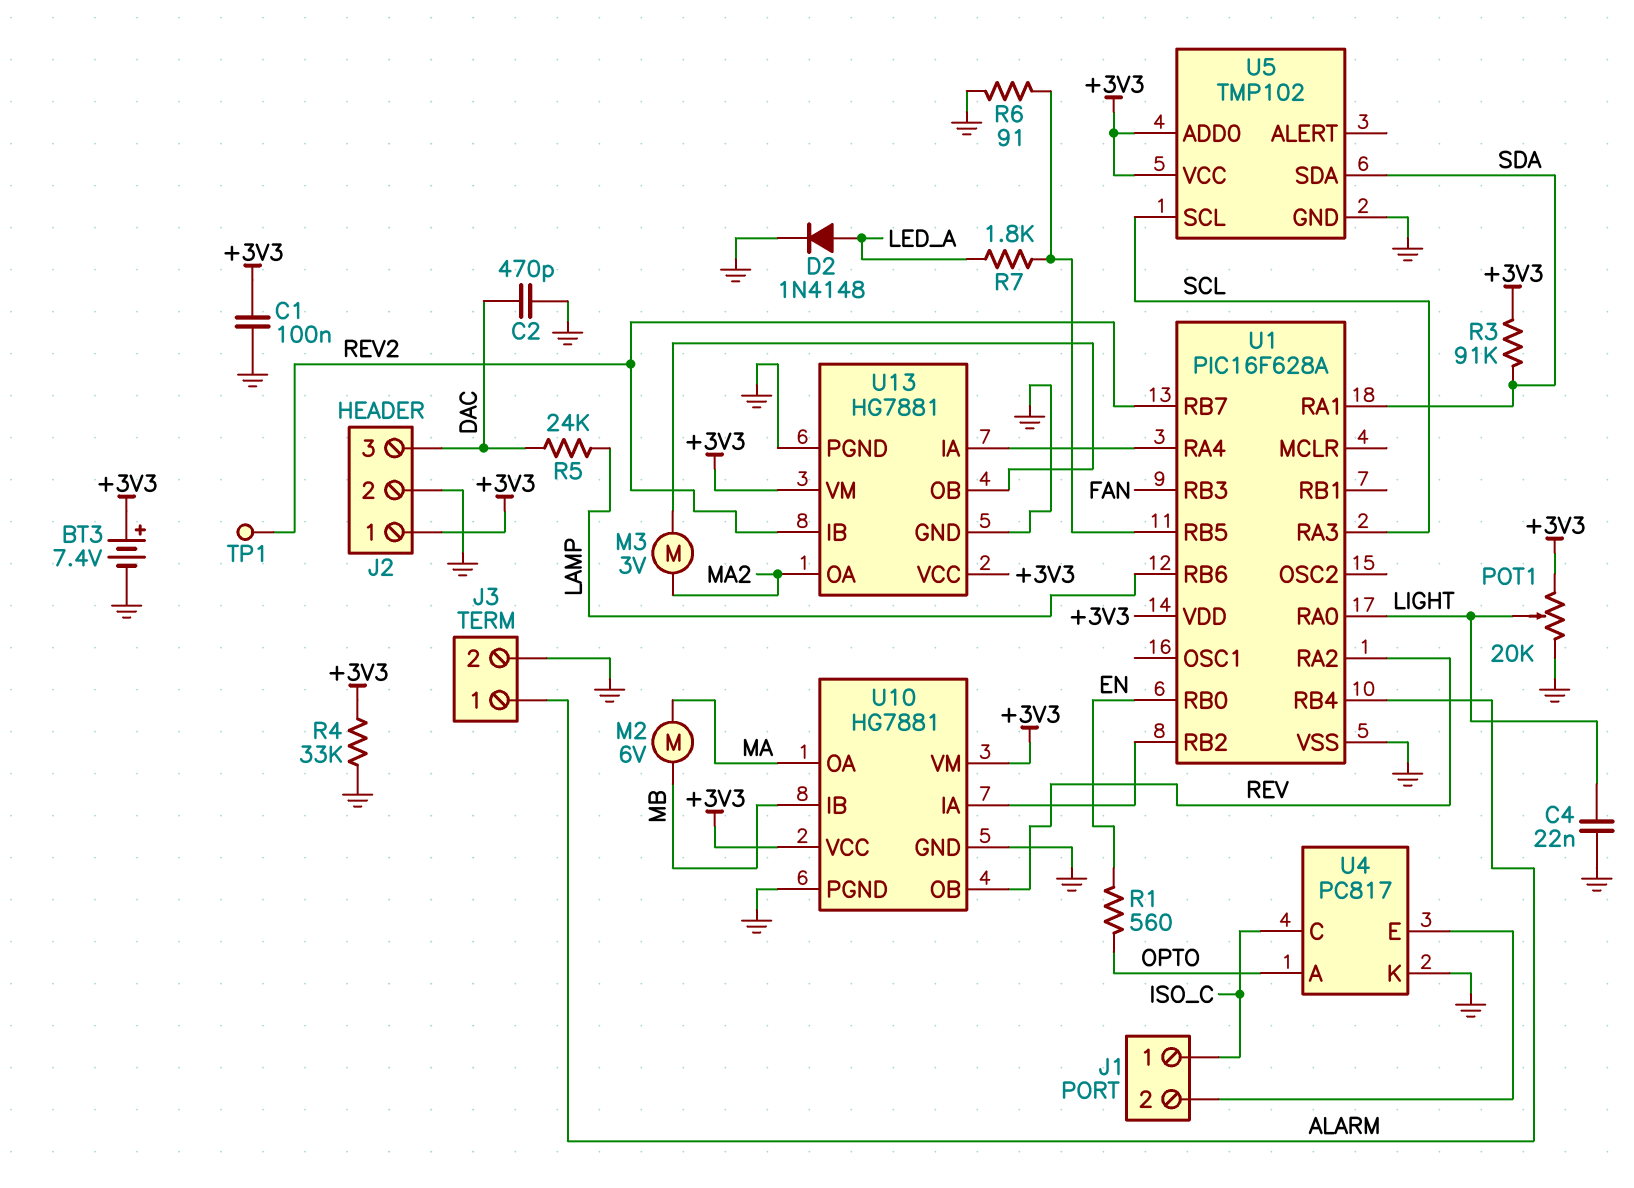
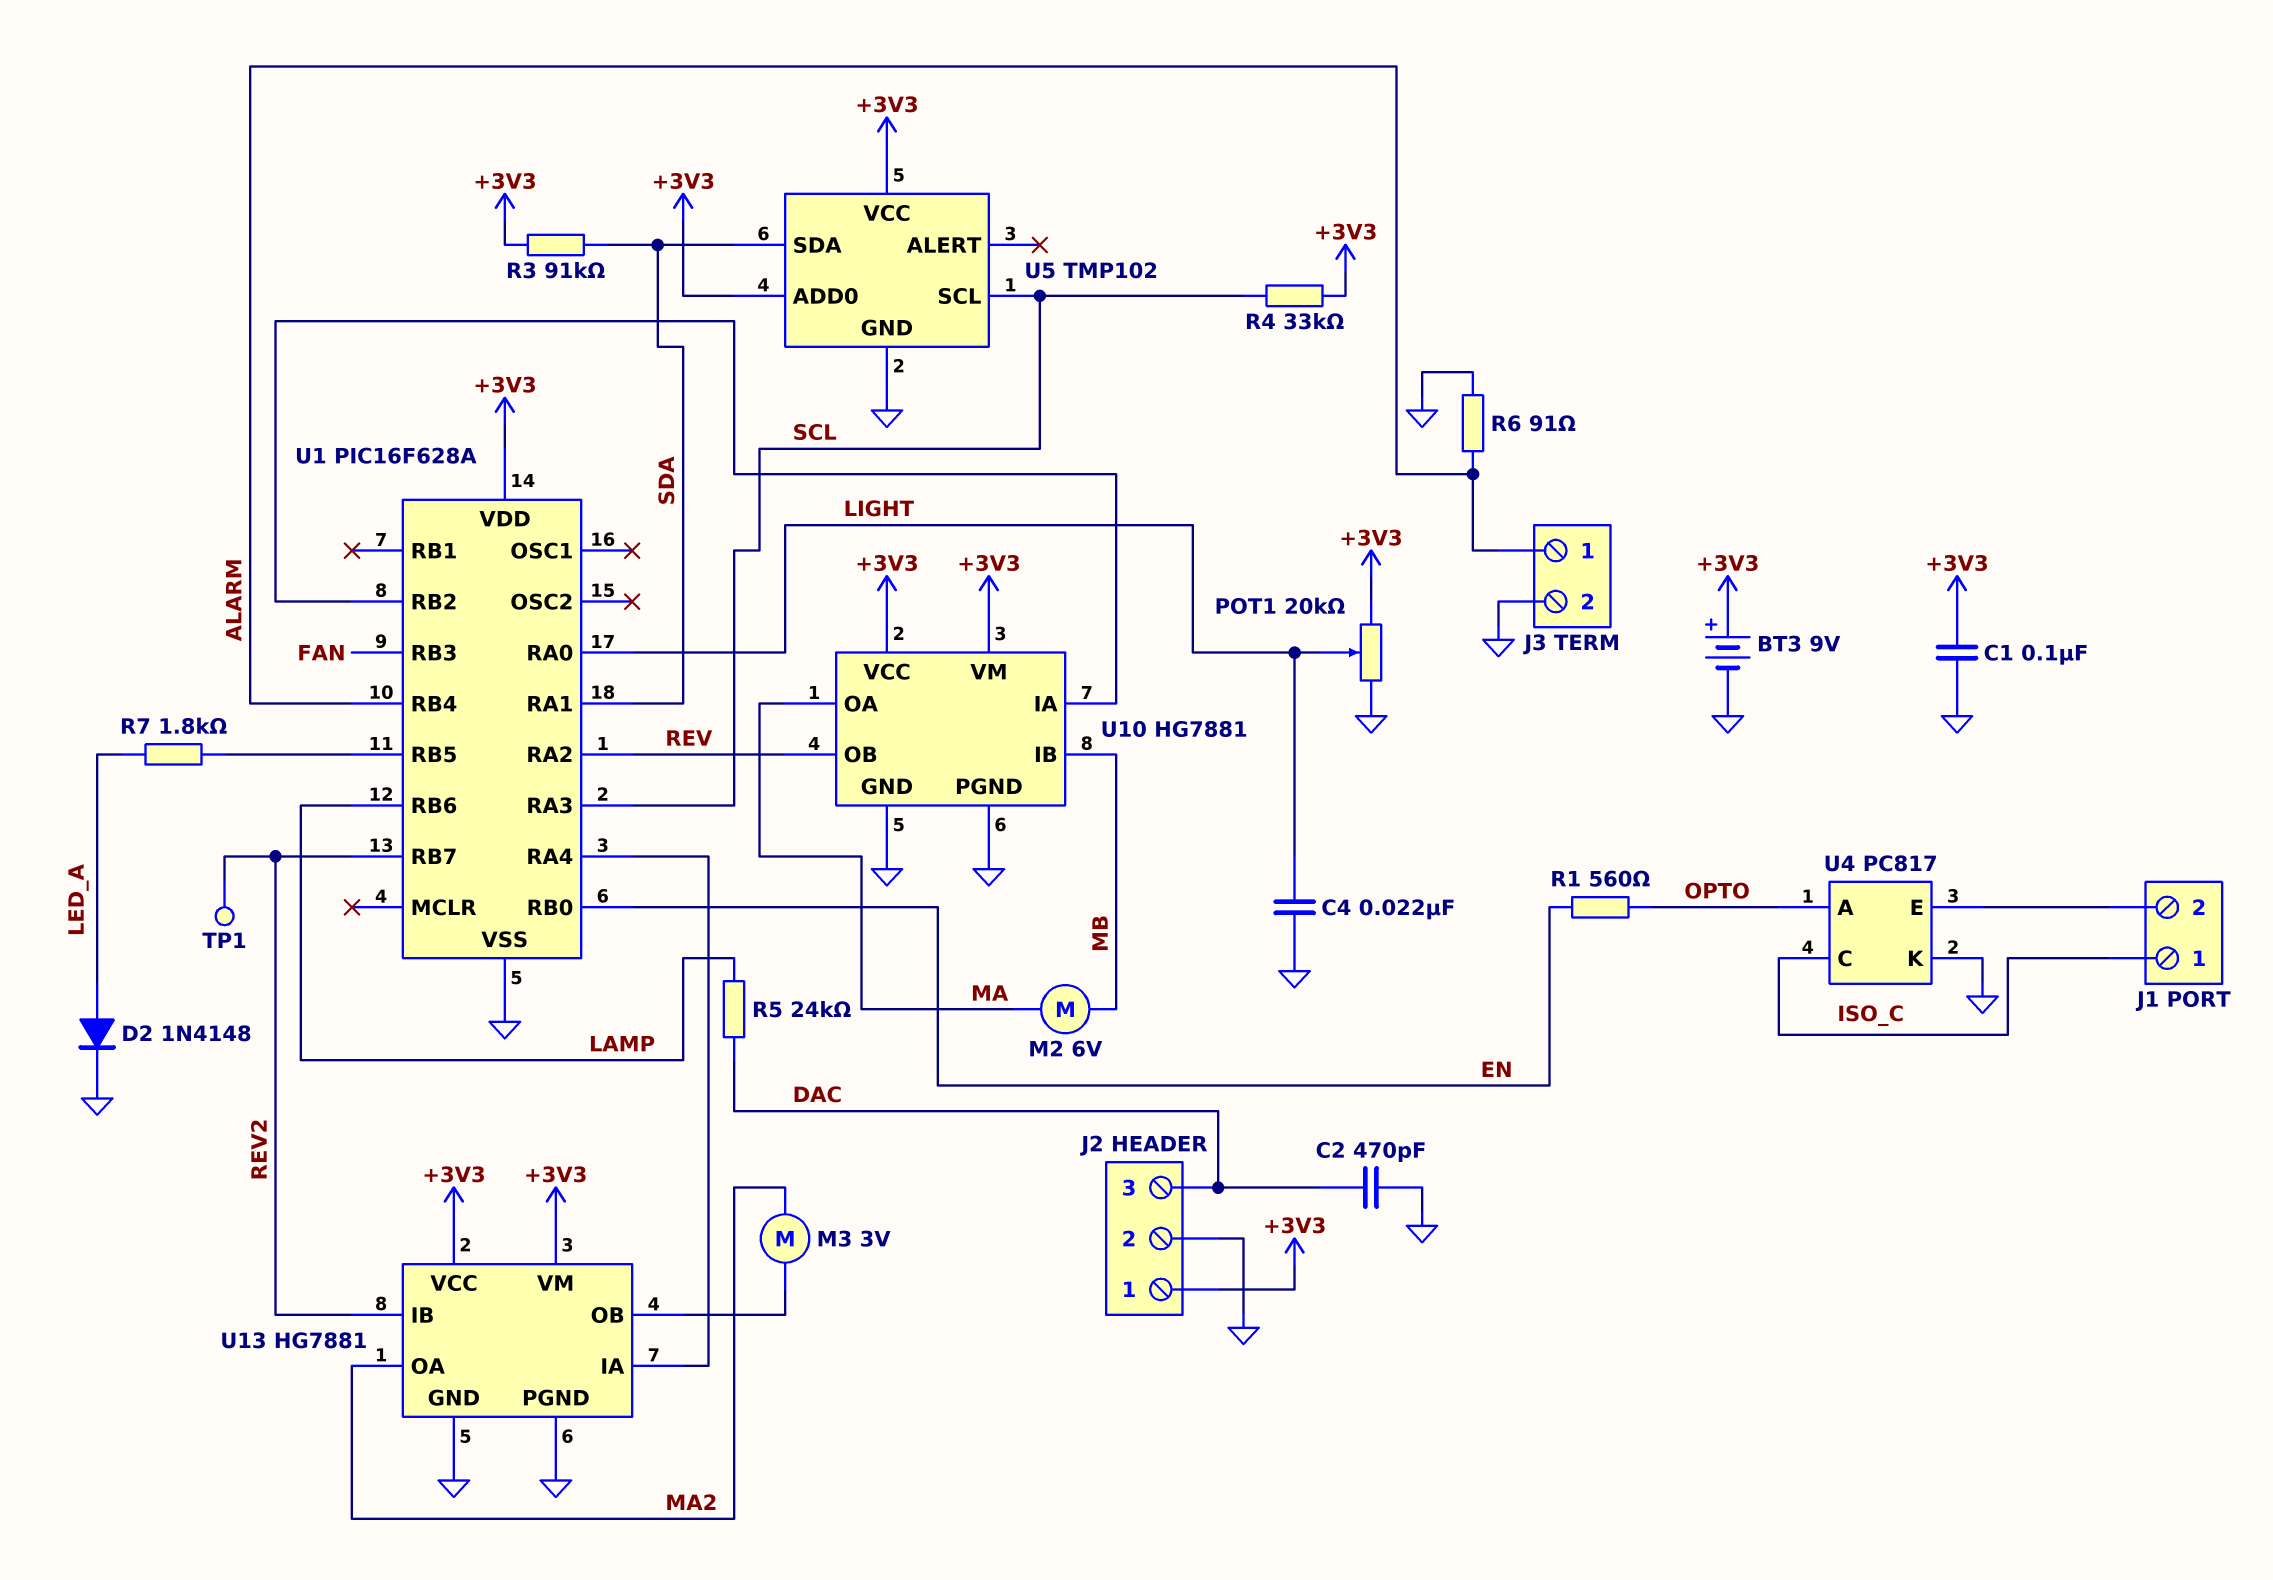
BT3: 7.4V (plus +3V3, minus GND) -> 9V (plus +3V3, minus GND)
R4: 33k (+3V3, GND) -> 33k (+3V3, SCL)
R6: 91 (GND, U1/RB5) -> 91 (ALARM, GND)

